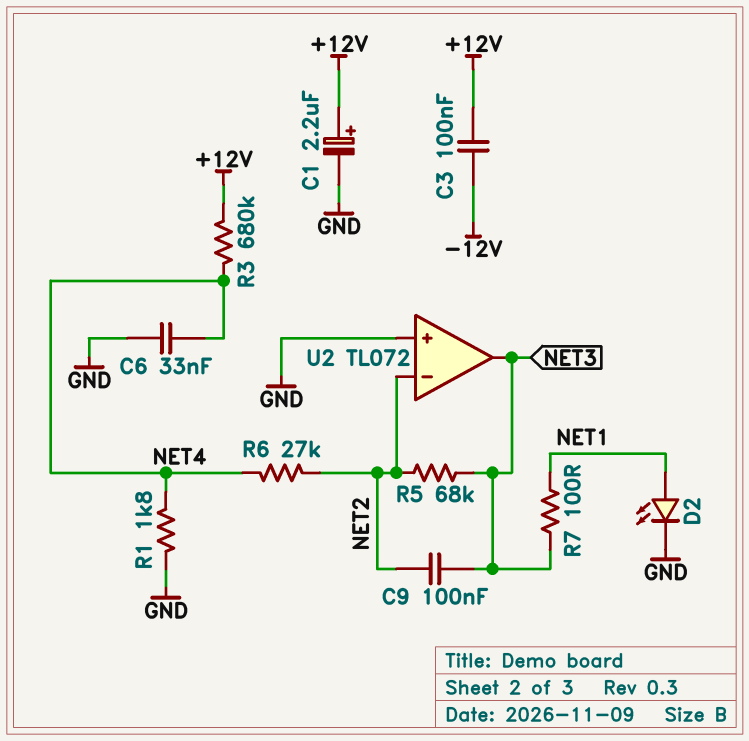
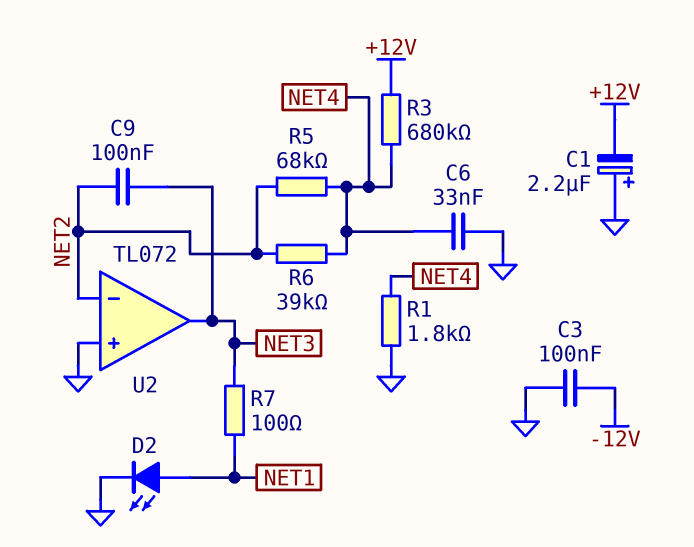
C1: 2.2uF (plus +12V, minus GND) -> 2.2uF (plus GND, minus +12V)
C3: 100nF (+12V, -12V) -> 100nF (-12V, GND)
R5: 68k (NET2, NET3) -> 68k (NET2, NET4)
R6: 27k (NET2, NET4) -> 39k (NET2, NET4)

